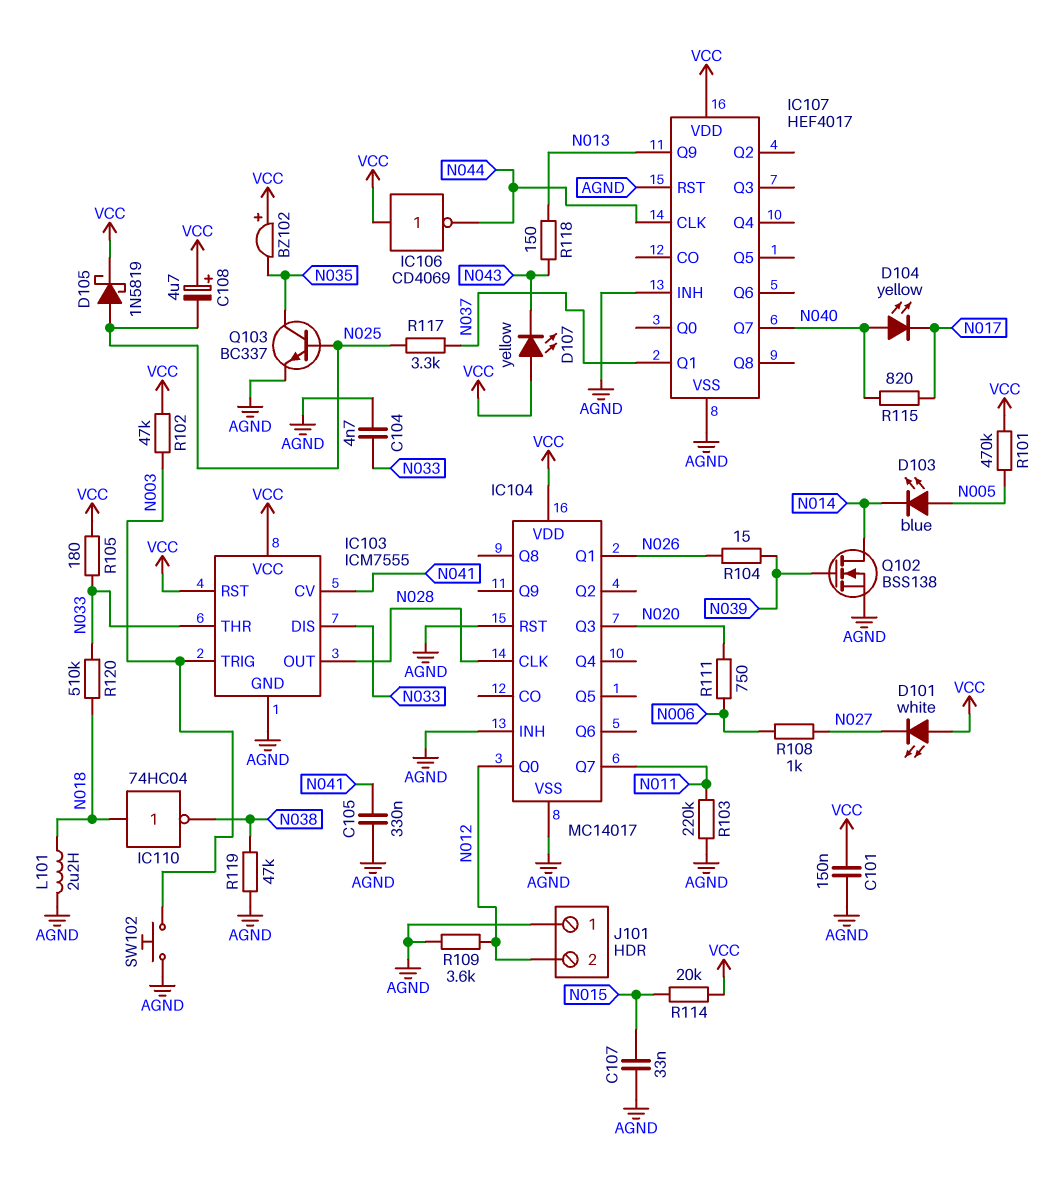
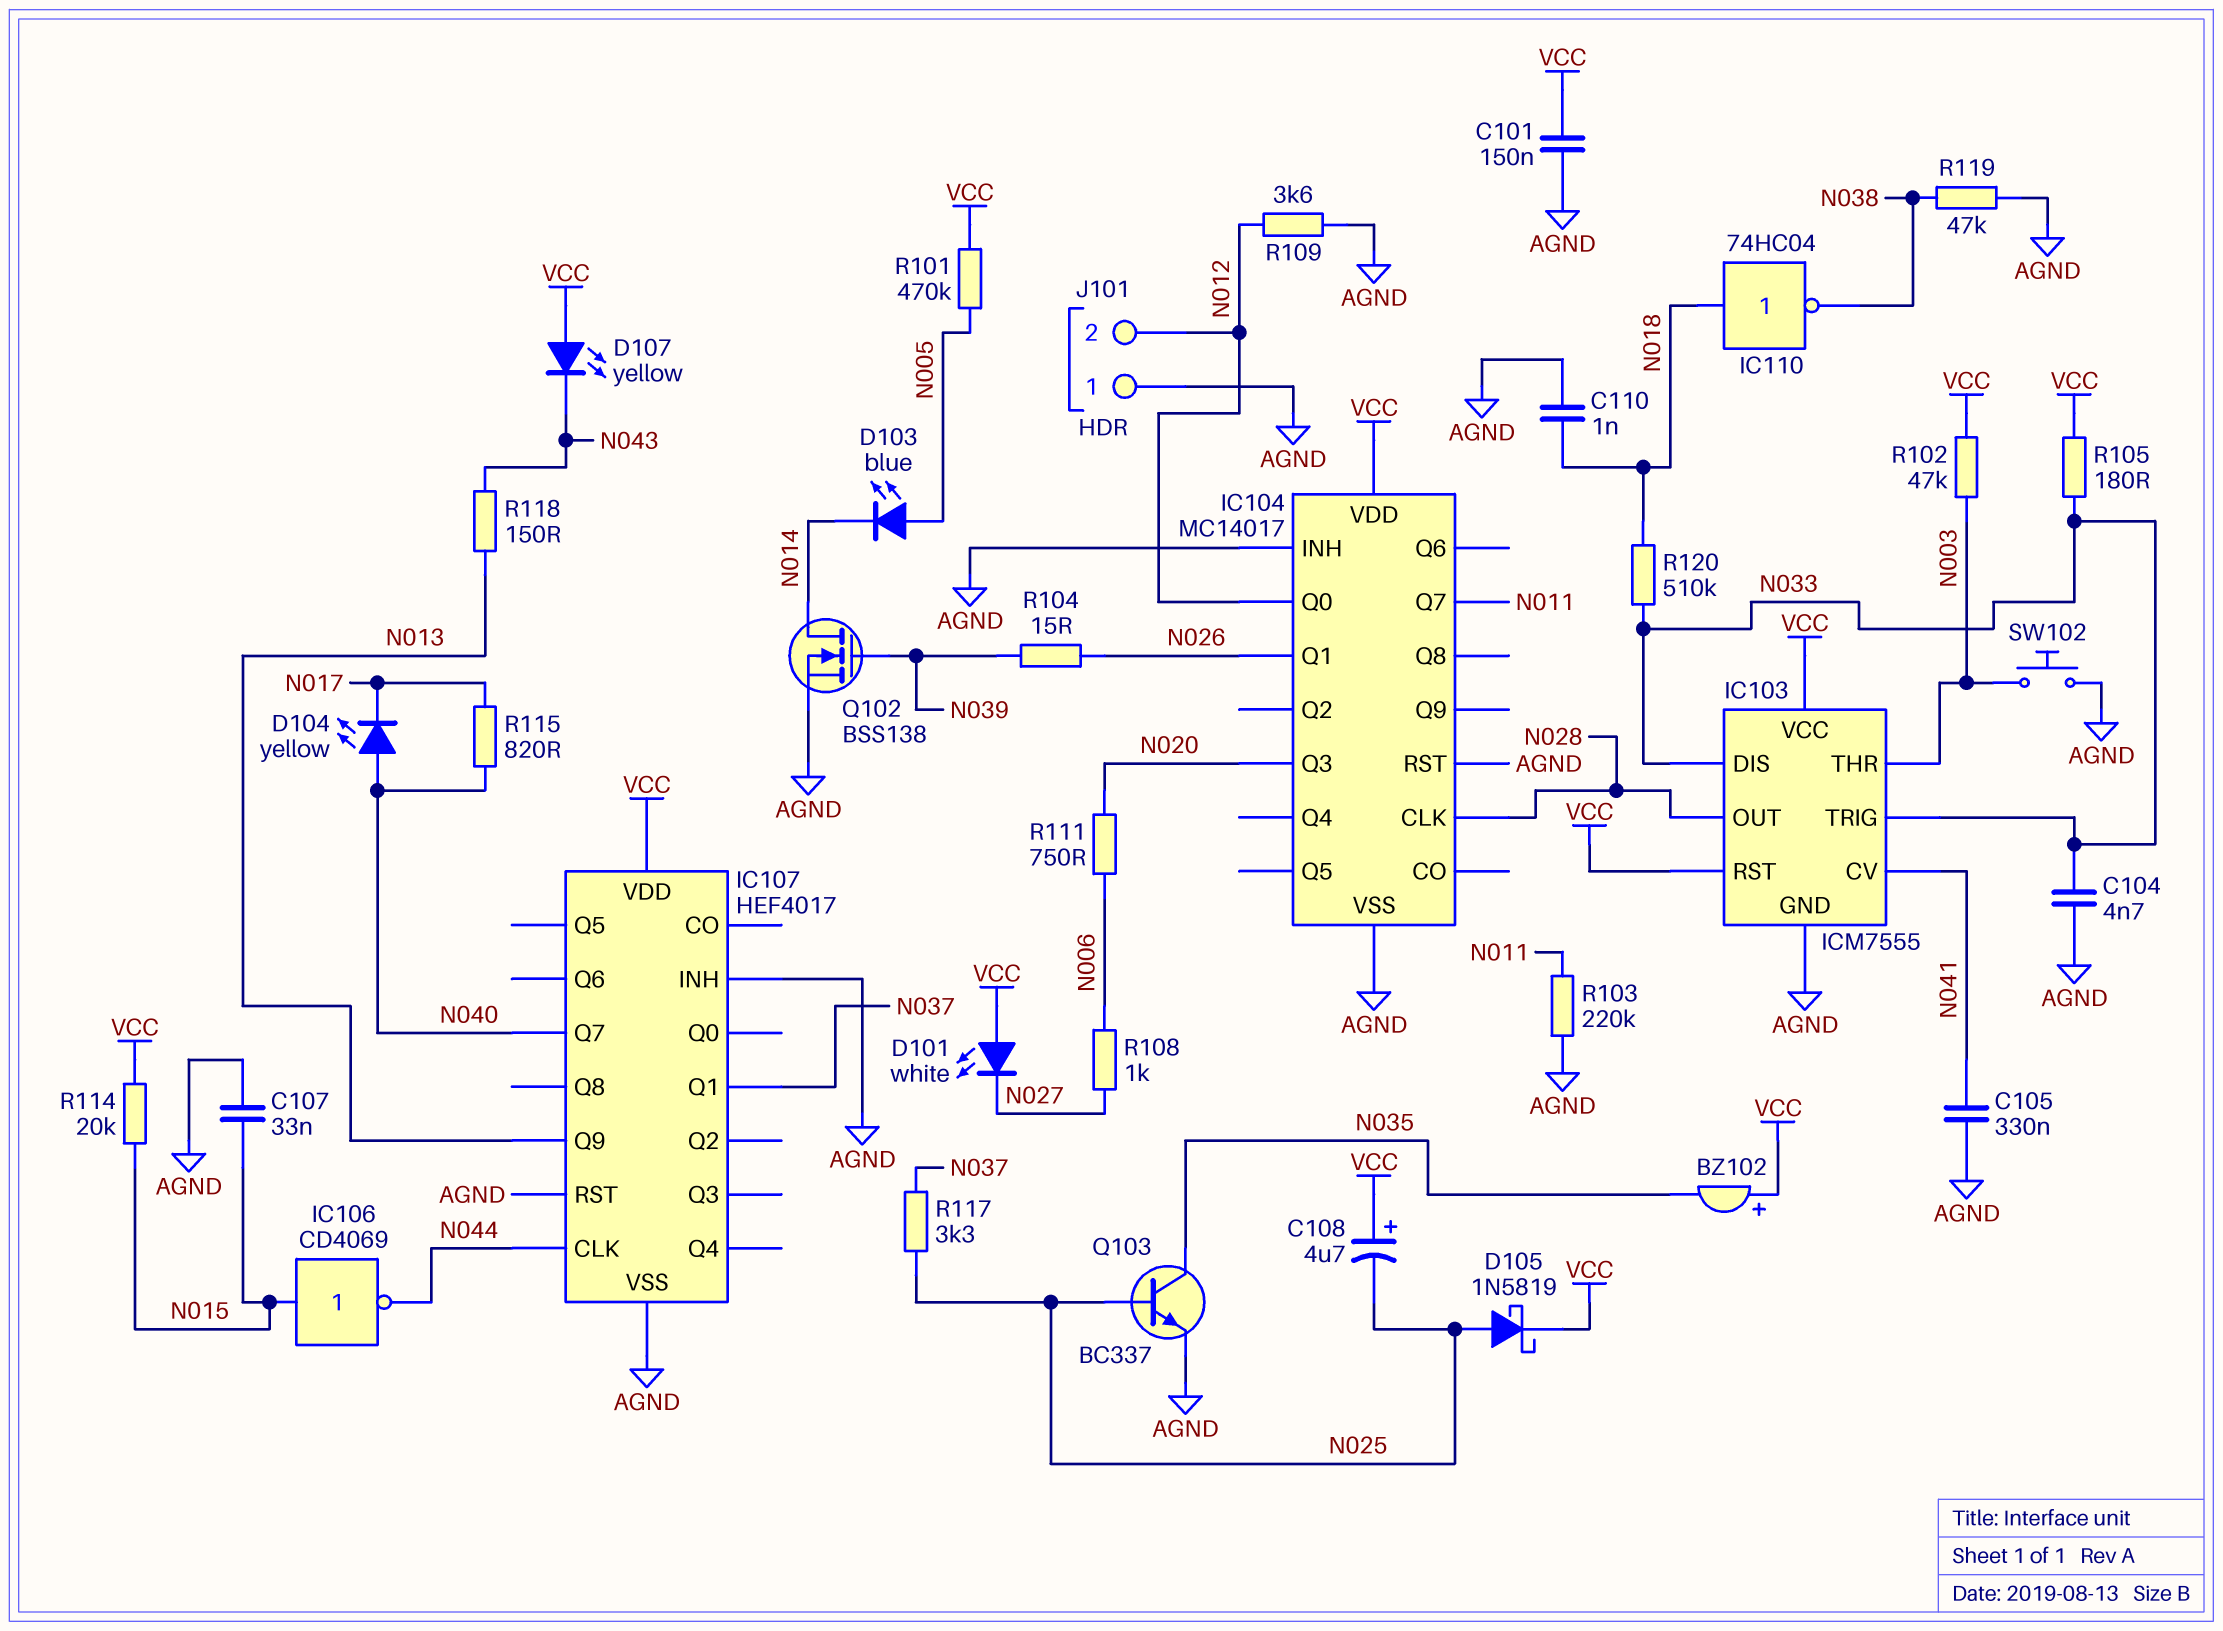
C110: none -> 1nF (AGND, N018)
IC103 pin THR: N033 -> N003
IC103 pin TRIG: N003 -> N033
IC106: NOT CD4069 (in VCC, out N044) -> NOT CD4069 (in N015, out N044)
L101: 2.2uH (AGND, N018) -> none

